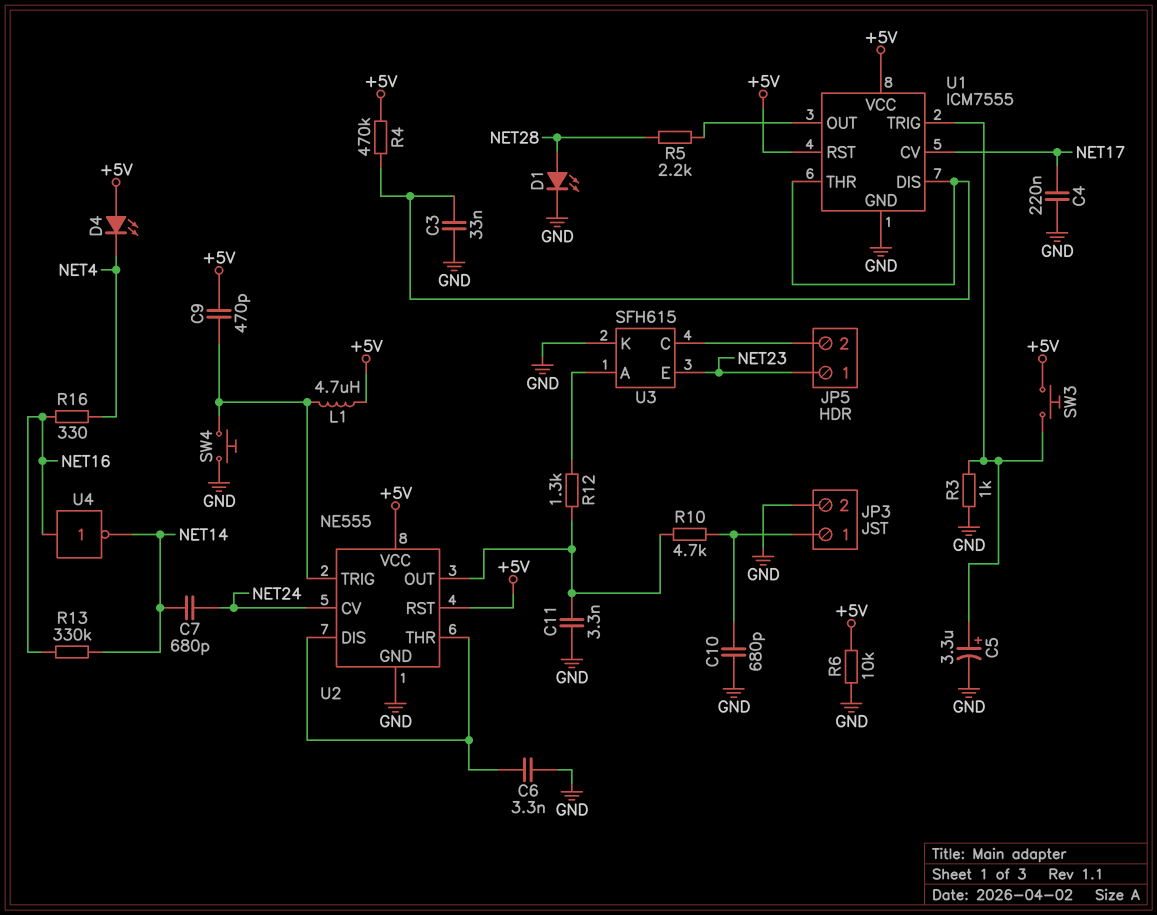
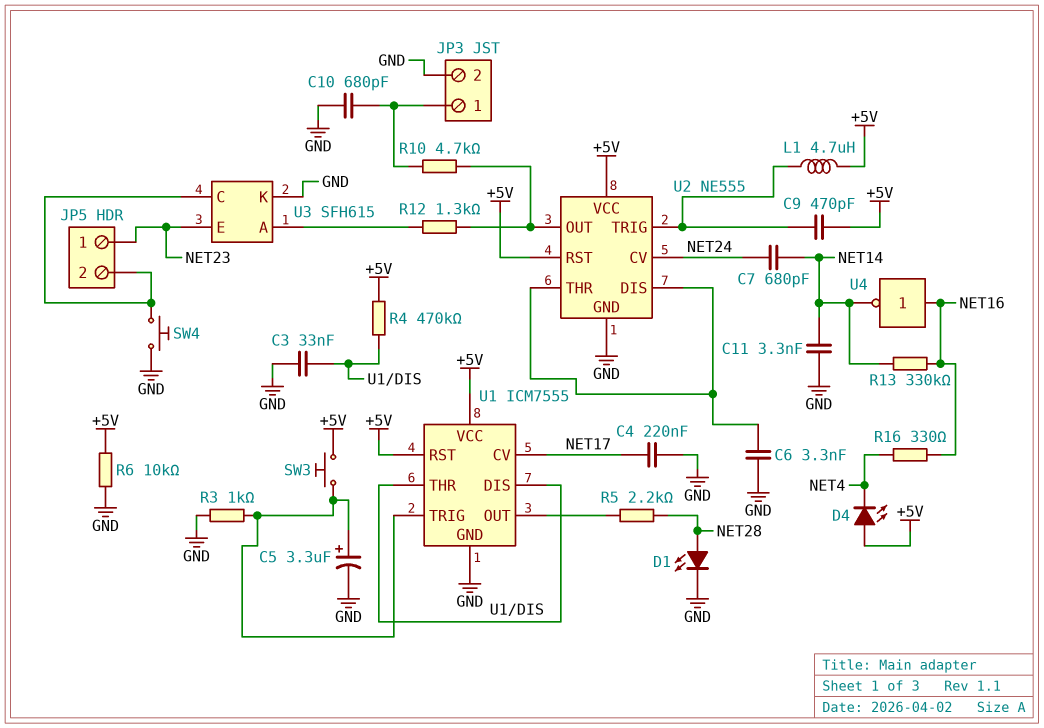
C11: 3.3nF (GND, U2/OUT) -> 3.3nF (GND, NET14)
SW4: button (GND, U2/TRIG) -> button (GND, JP5/2)

